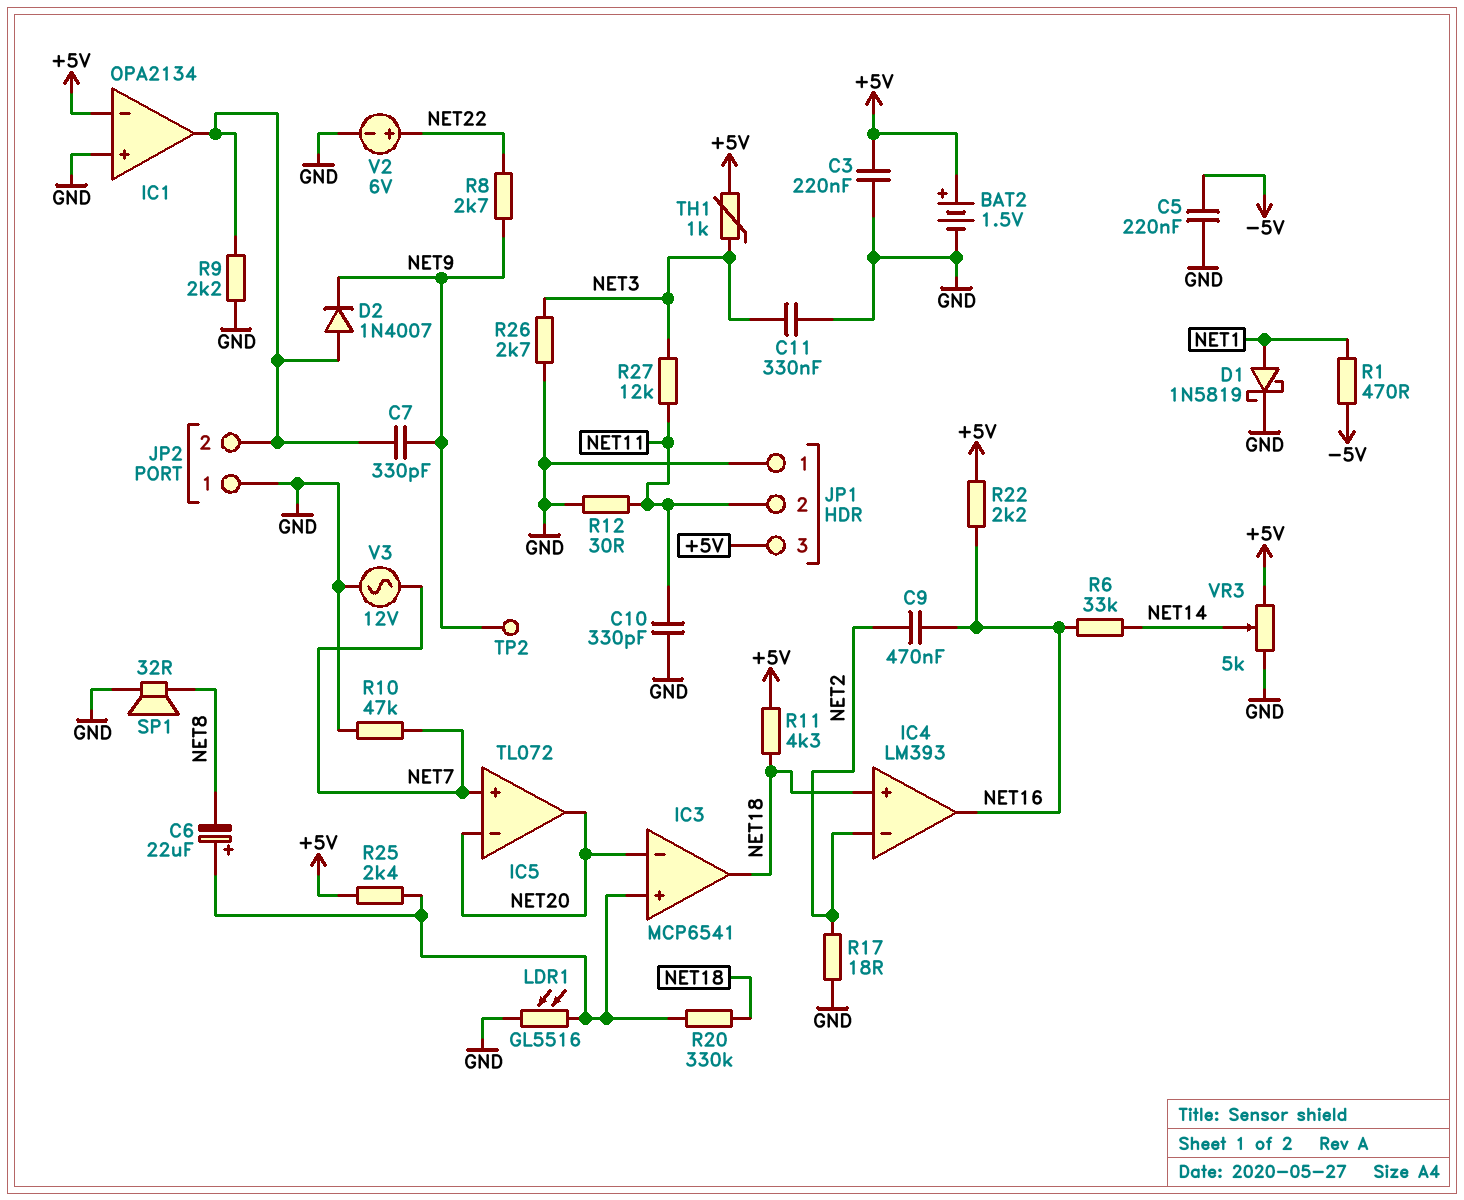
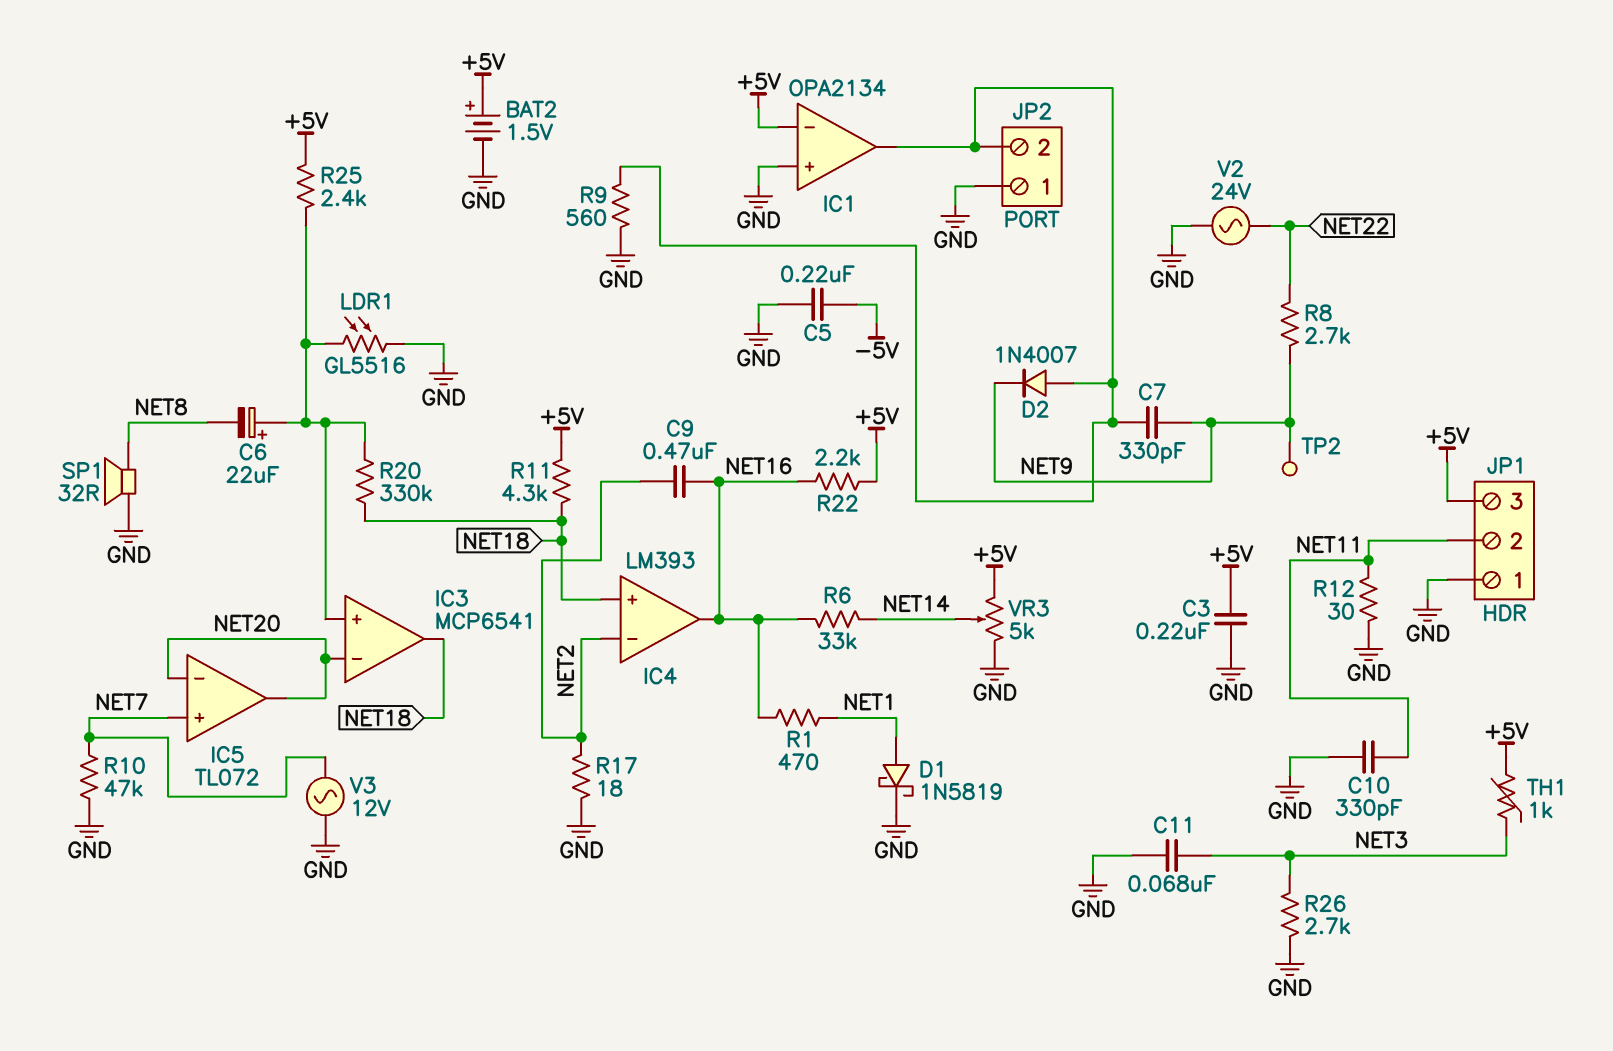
C11: 330nF (GND, NET3) -> 68nF (GND, NET3)
R1: 470 (-5V, NET1) -> 470 (NET1, NET16)
R9: 2.2k (GND, IC1/out) -> 560 (GND, IC1/out)
R27: 12k (NET3, NET11) -> none
V2: 6V (plus NET22, minus GND) -> AC 24V (GND, NET22)

